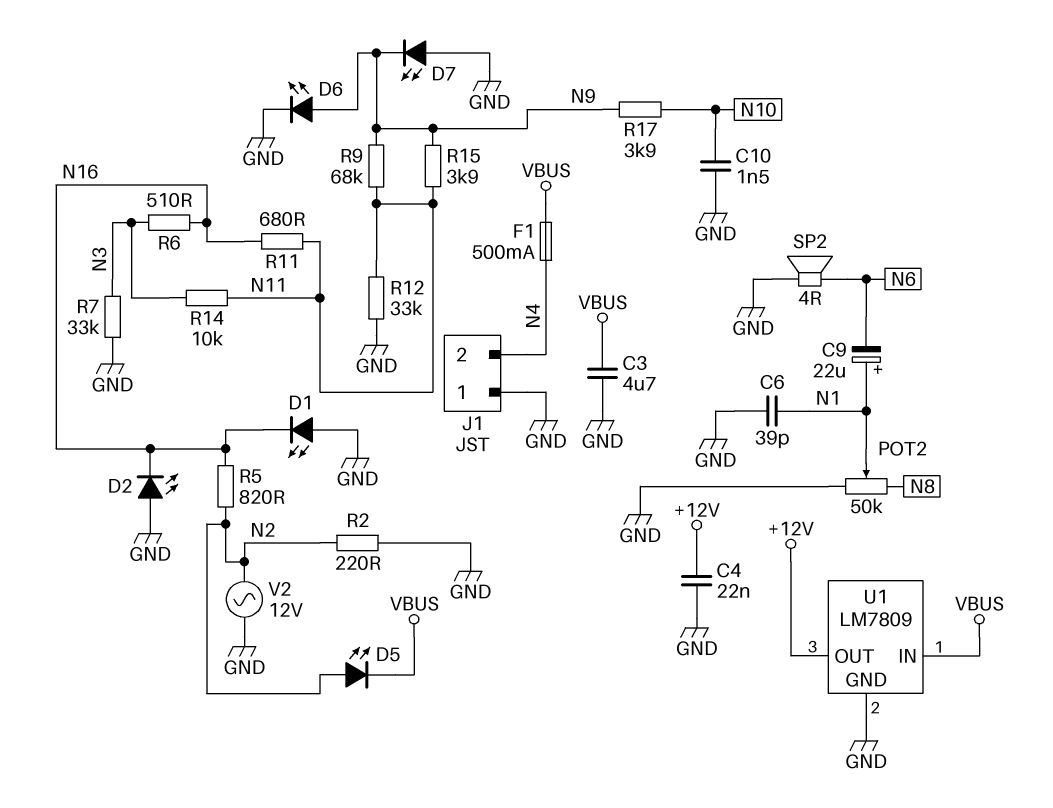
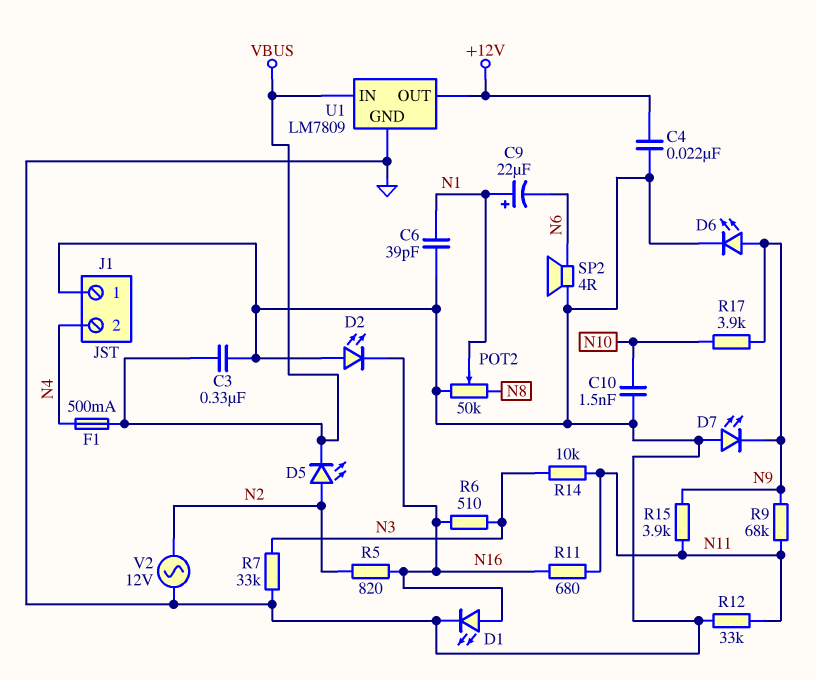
C3: 4.7uF (GND, VBUS) -> 330nF (GND, VBUS)
D1: LED (A GND, K N16) -> LED (A N16, K GND)
R2: 220 (GND, N2) -> none

